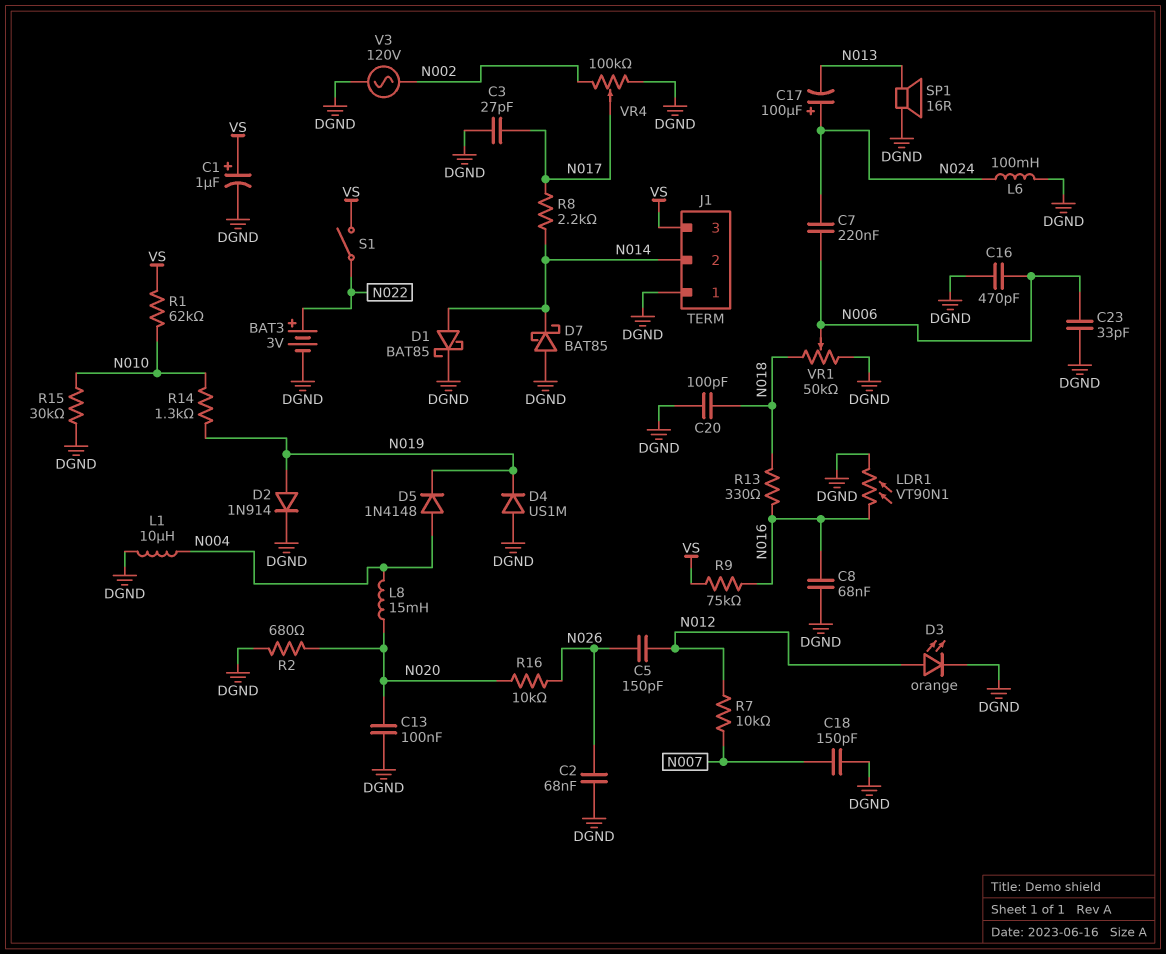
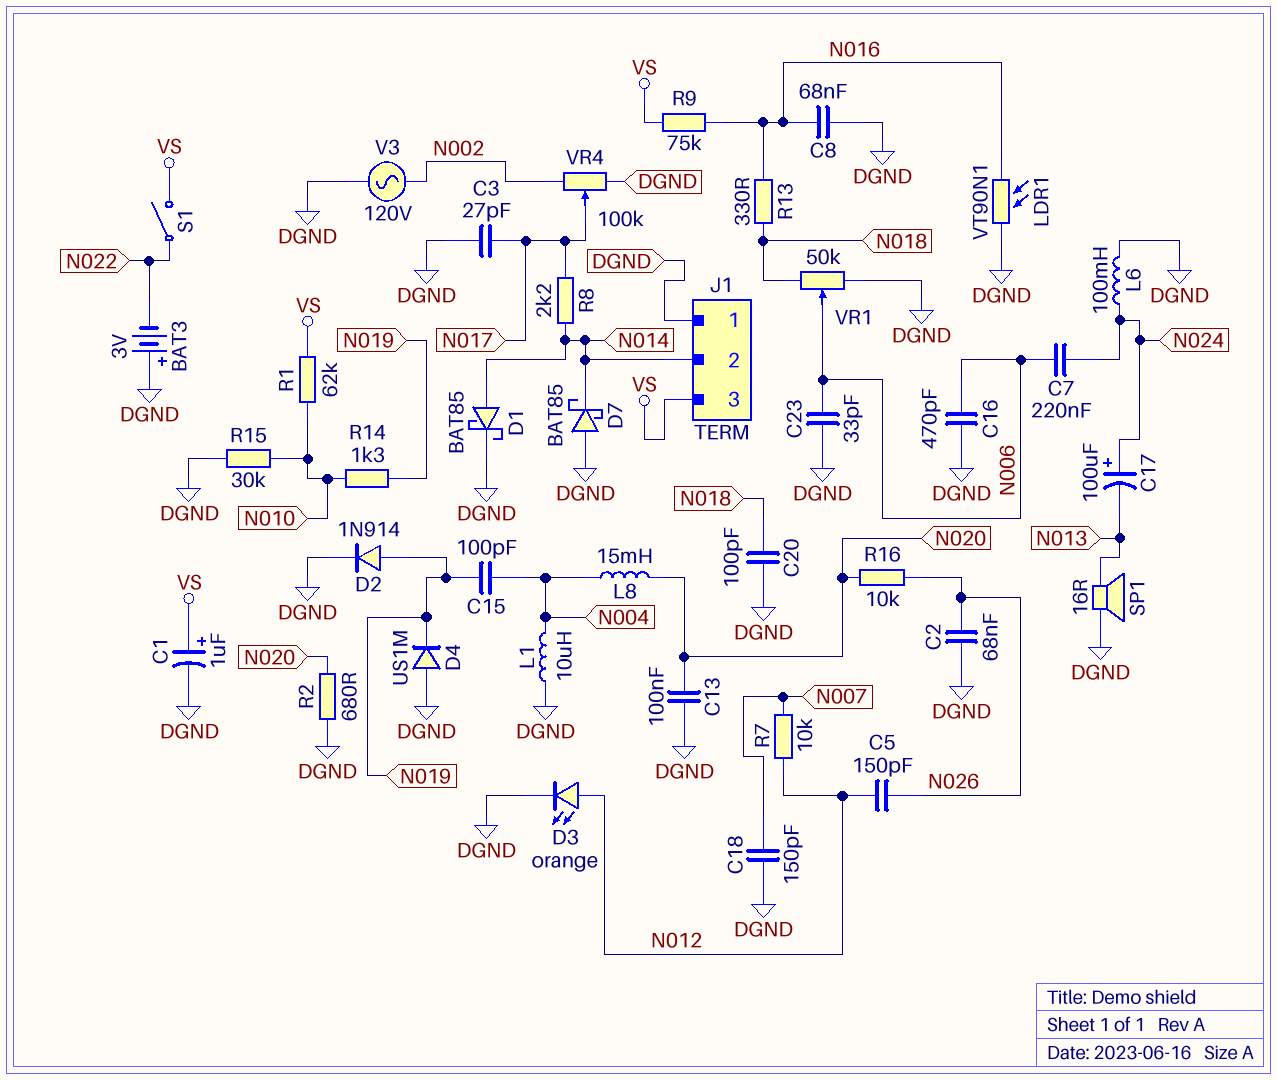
BAT3: 3V (plus N022, minus DGND) -> 3V (plus DGND, minus N022)
C15: none -> 100pF (N004, N019)
D5: diode 1N4148 (A N004, K N019) -> none

